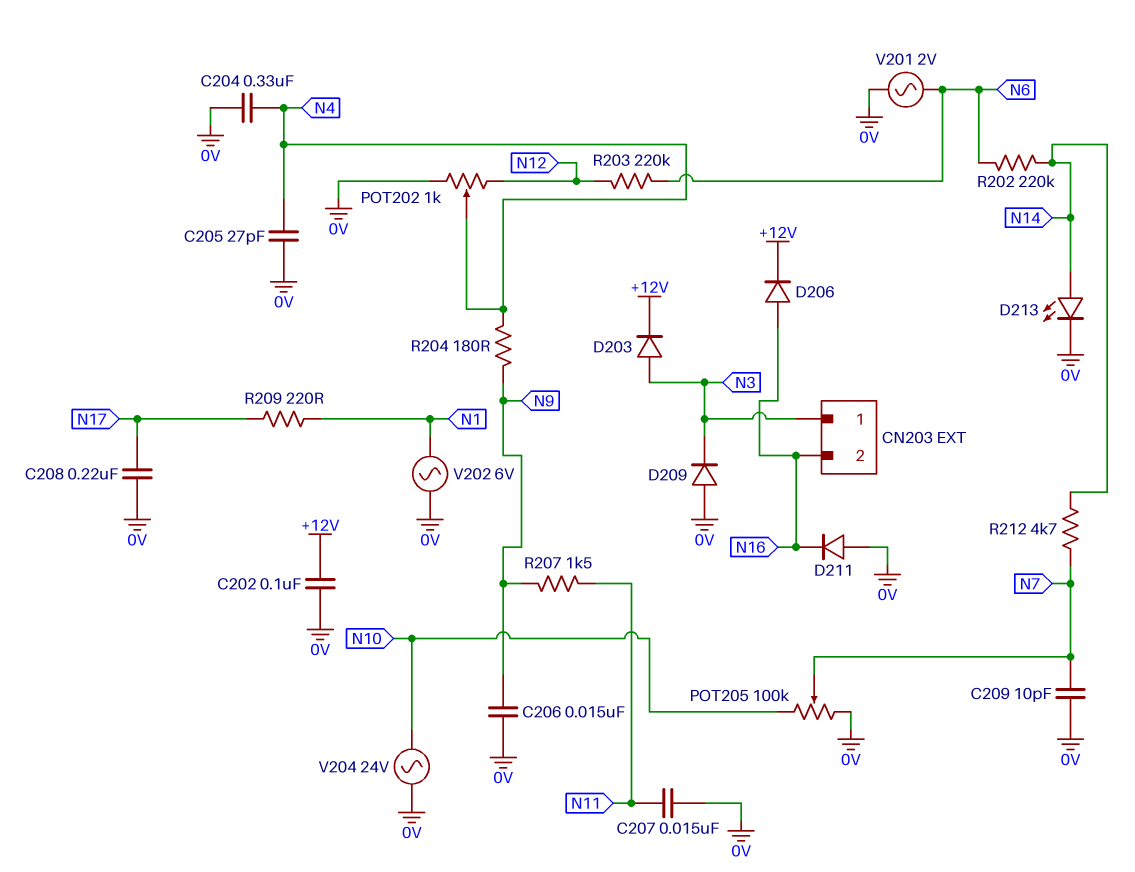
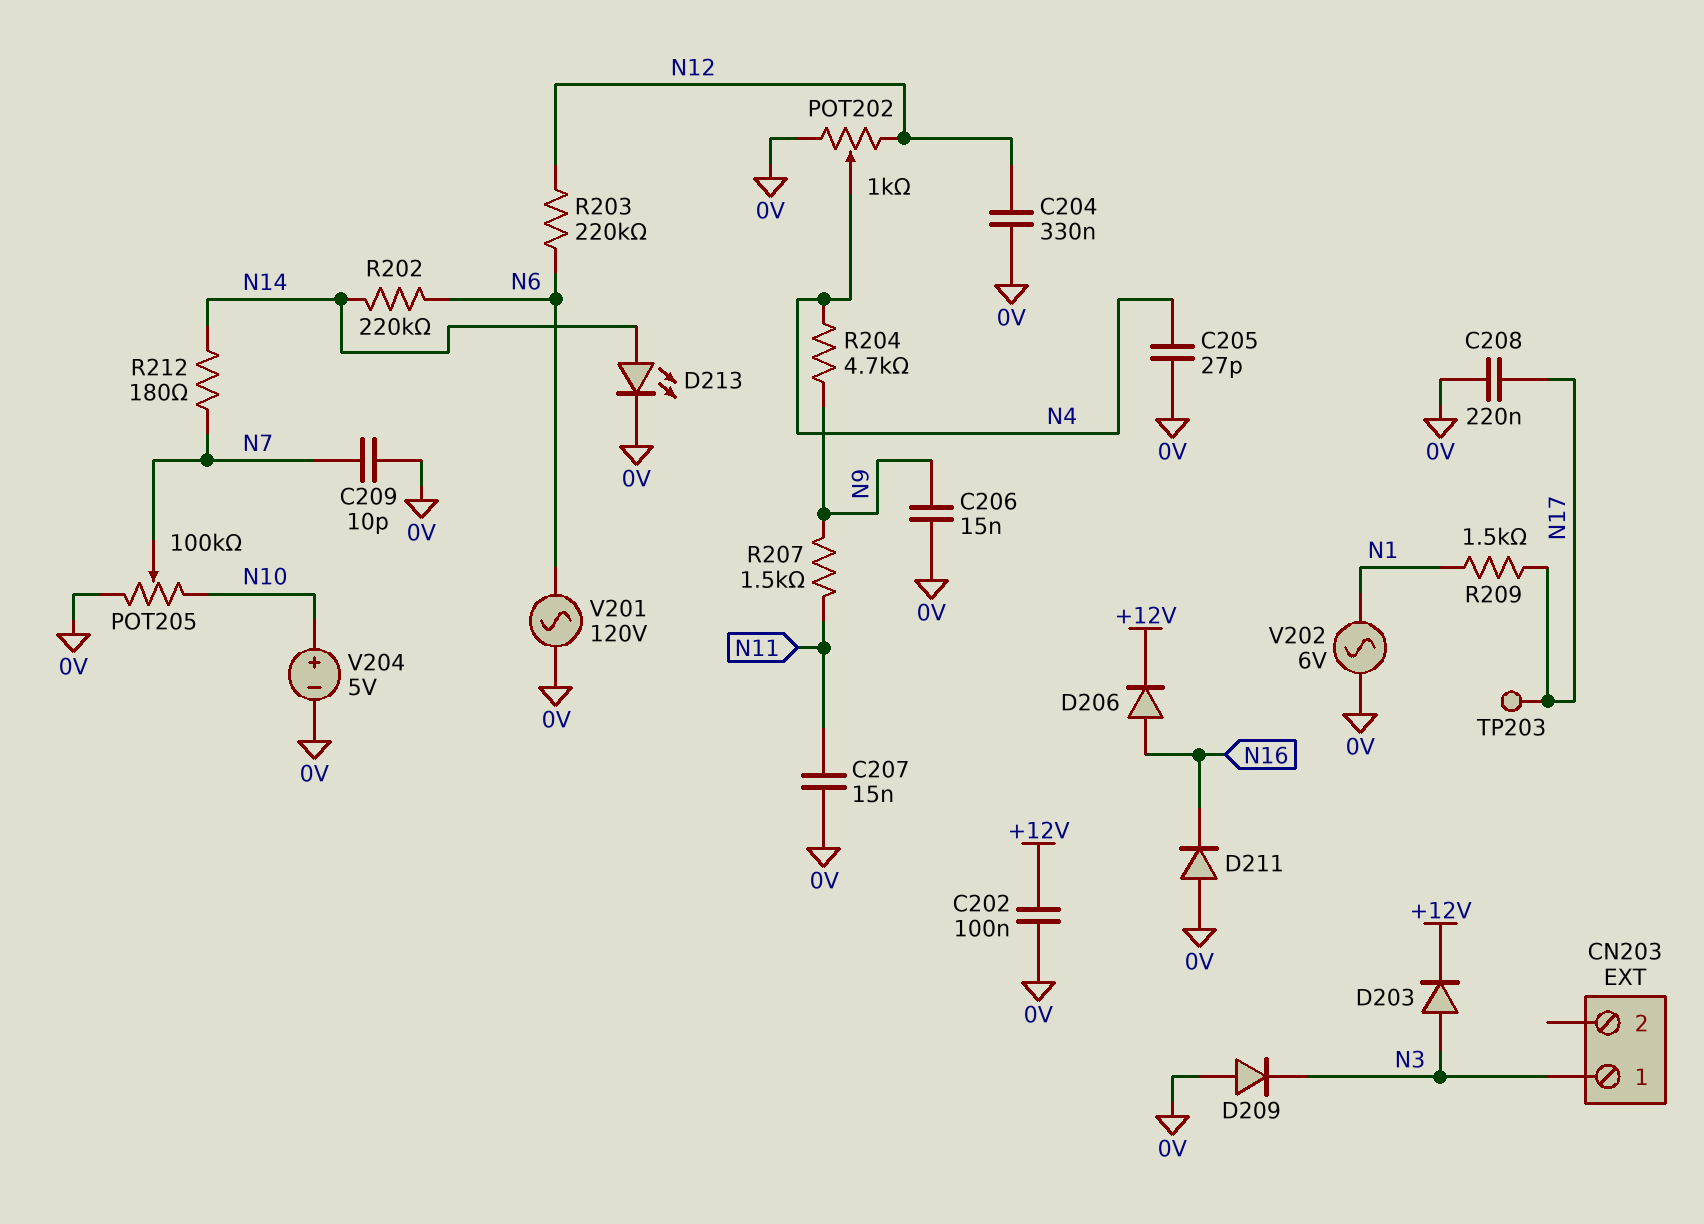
C204: 330nF (0V, N4) -> 330nF (0V, N12)
CN203 pin 2: N16 -> none
R204: 180 (N4, N9) -> 4.7k (N4, N9)
R209: 220 (N1, N17) -> 1.5k (N1, N17)
R212: 4.7k (N7, N14) -> 180 (N7, N14)
TP203: none -> test point (N17)
V201: AC 2V (0V, N6) -> AC 120V (0V, N6)
V204: AC 24V (0V, N10) -> 5V (plus N10, minus 0V)

